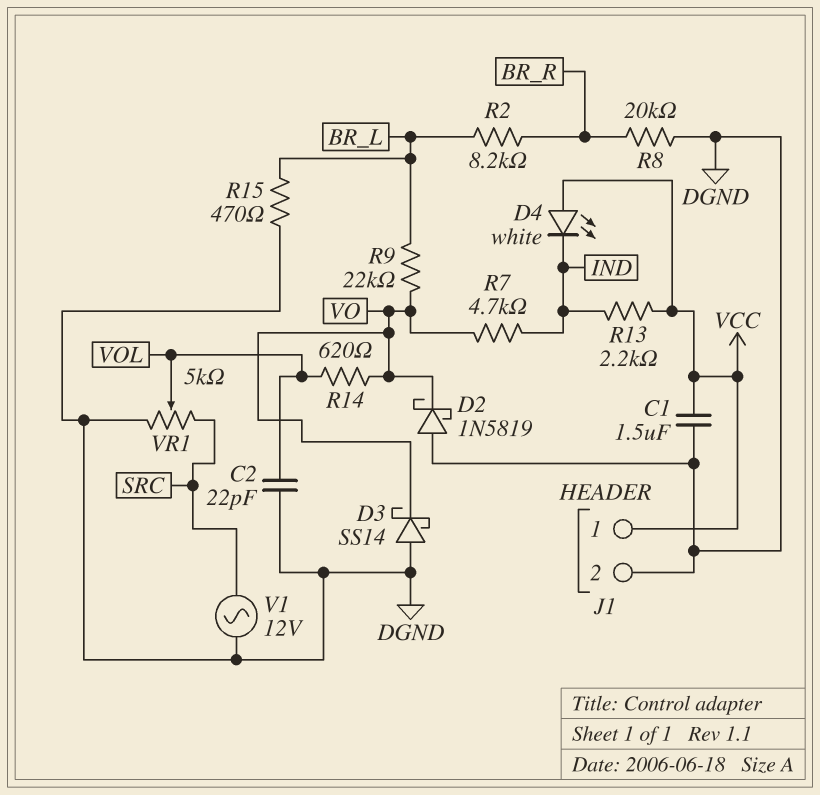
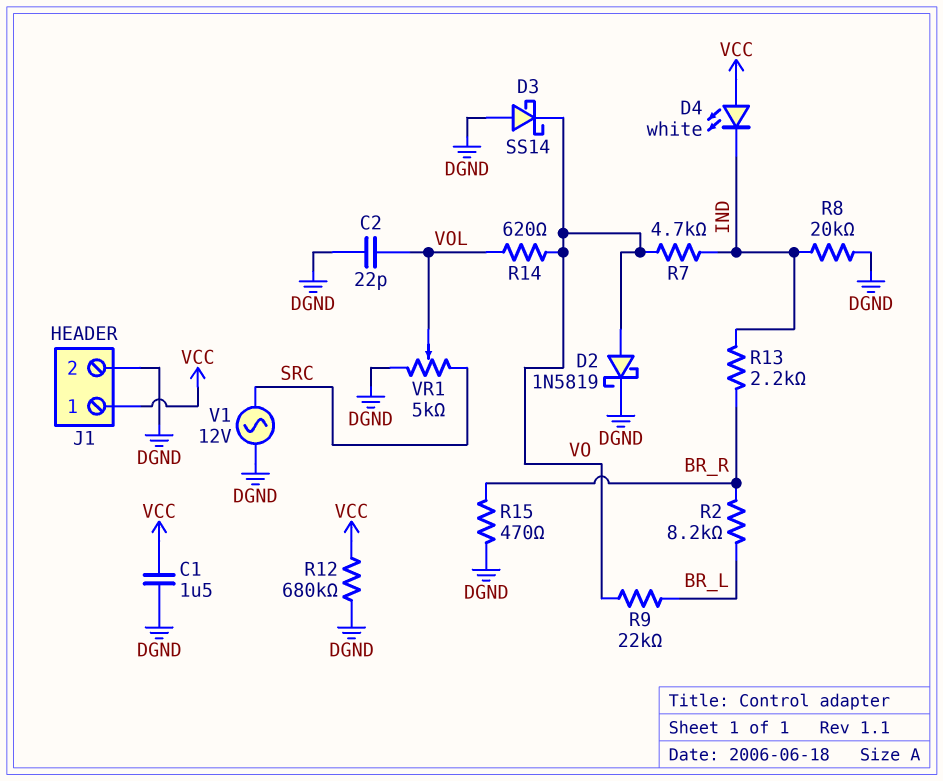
D2: schottky 1N5819 (A DGND, K VO) -> schottky 1N5819 (A VO, K DGND)
R8: 20k (BR_R, DGND) -> 20k (DGND, IND)
R12: none -> 680k (DGND, VCC)
R13: 2.2k (IND, VCC) -> 2.2k (BR_R, IND)
R15: 470 (BR_L, DGND) -> 470 (BR_R, DGND)

